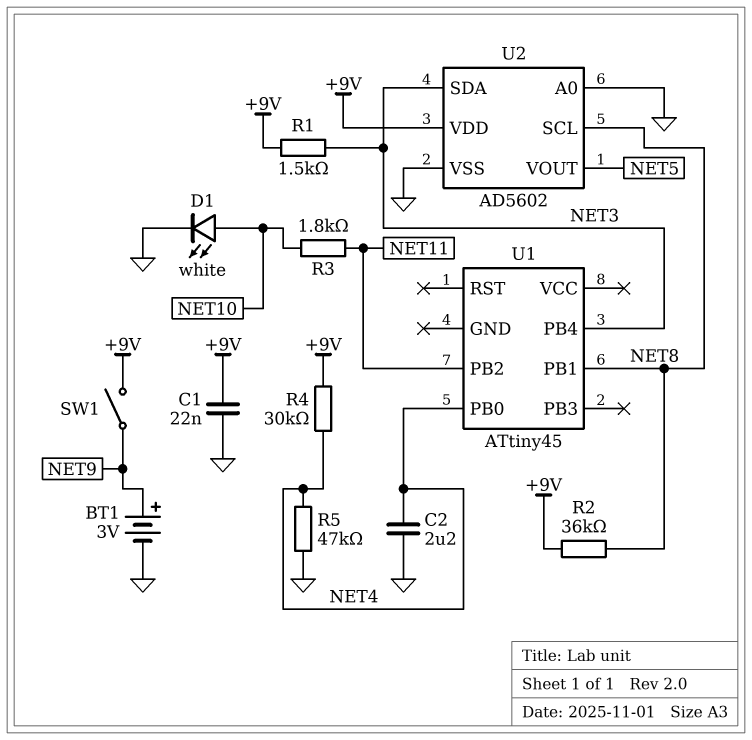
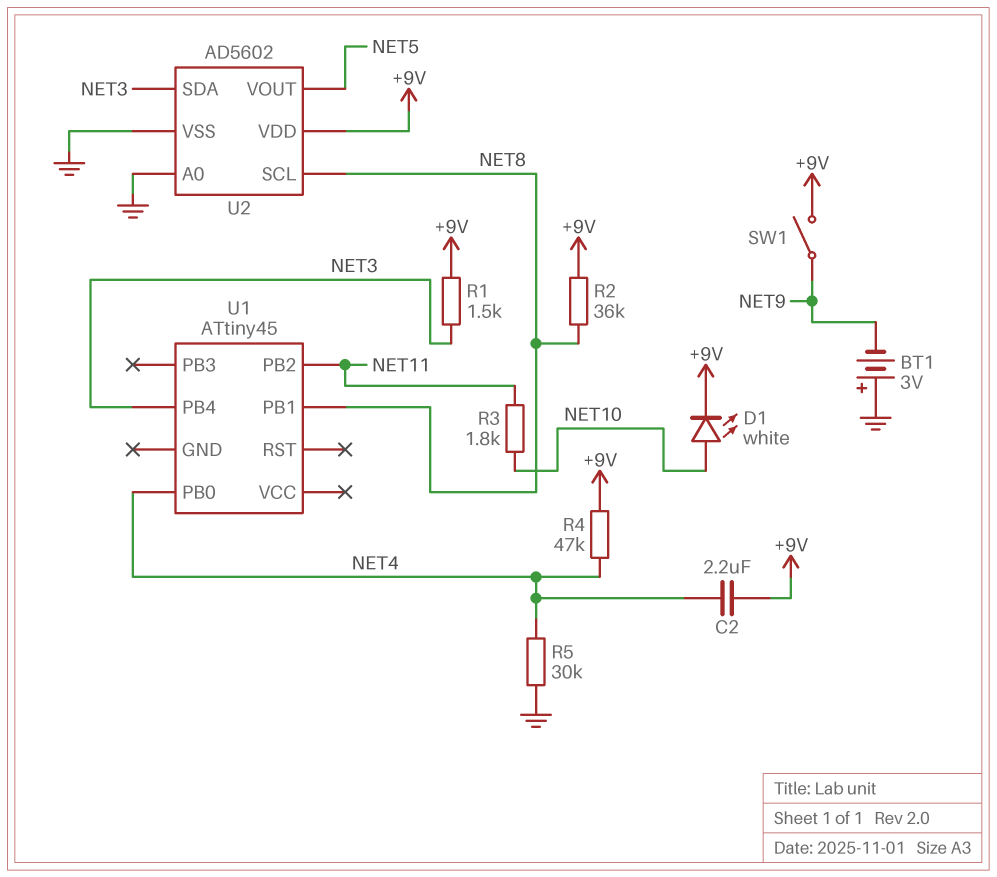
BT1: 3V (plus NET9, minus GND) -> 3V (plus GND, minus NET9)
C1: 22nF (+9V, GND) -> none
C2: 2.2uF (GND, NET4) -> 2.2uF (+9V, NET4)
D1: LED white (A NET10, K GND) -> LED white (A NET10, K +9V)
R4: 30k (+9V, NET4) -> 47k (+9V, NET4)
R5: 47k (GND, NET4) -> 30k (GND, NET4)

